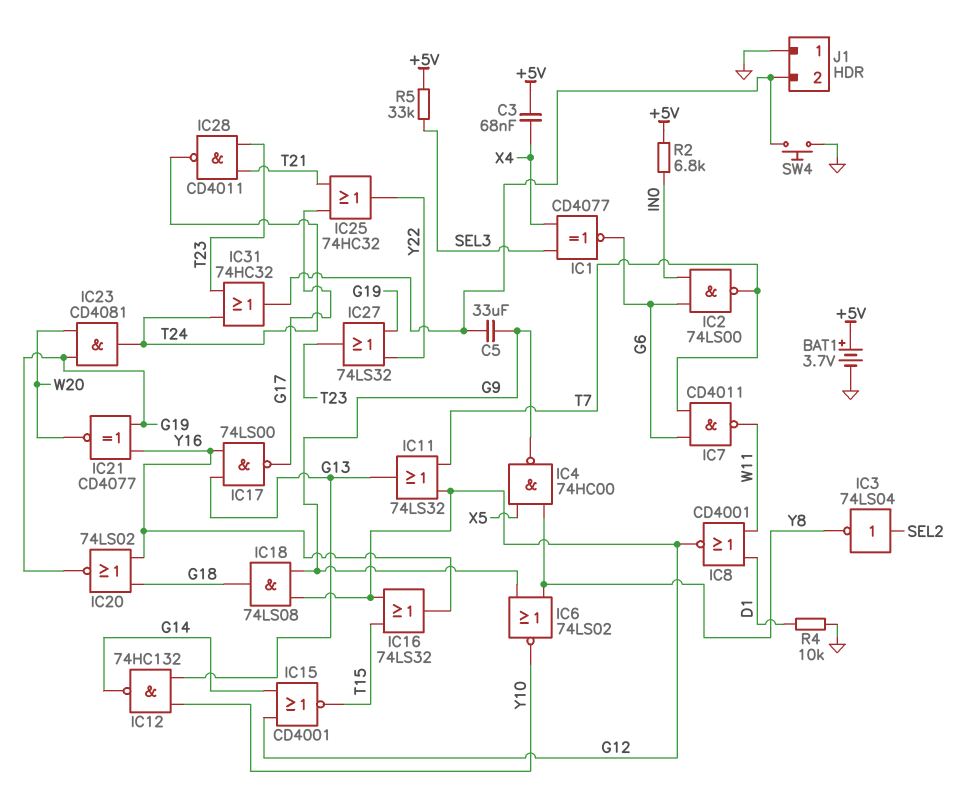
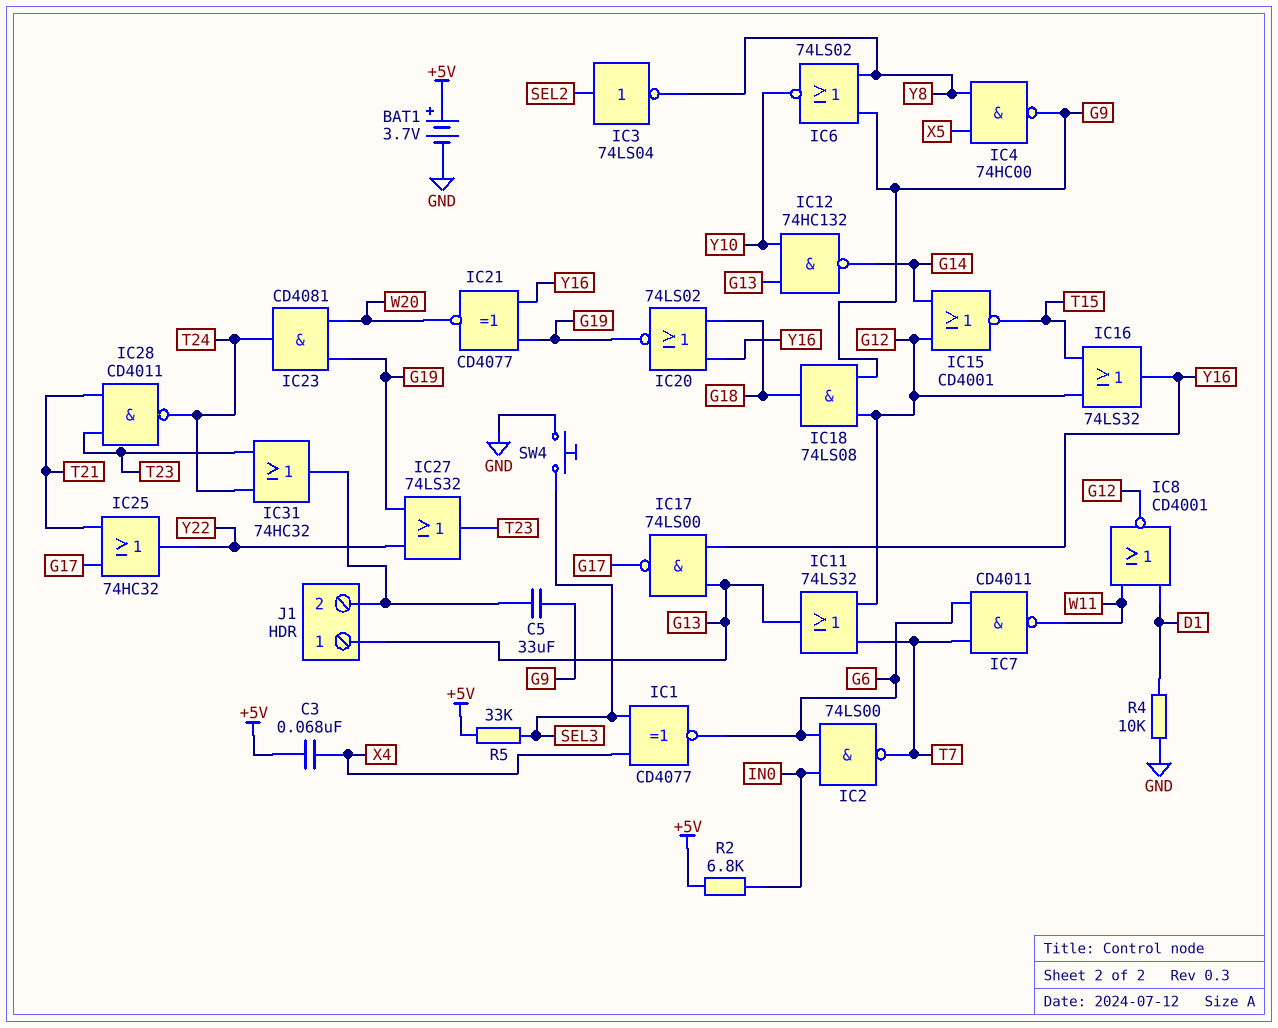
J1 pin 1: GND -> G13
SW4: button (GND, J1/2) -> button (GND, SEL3)

